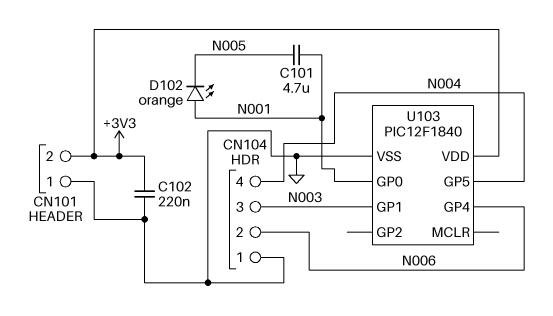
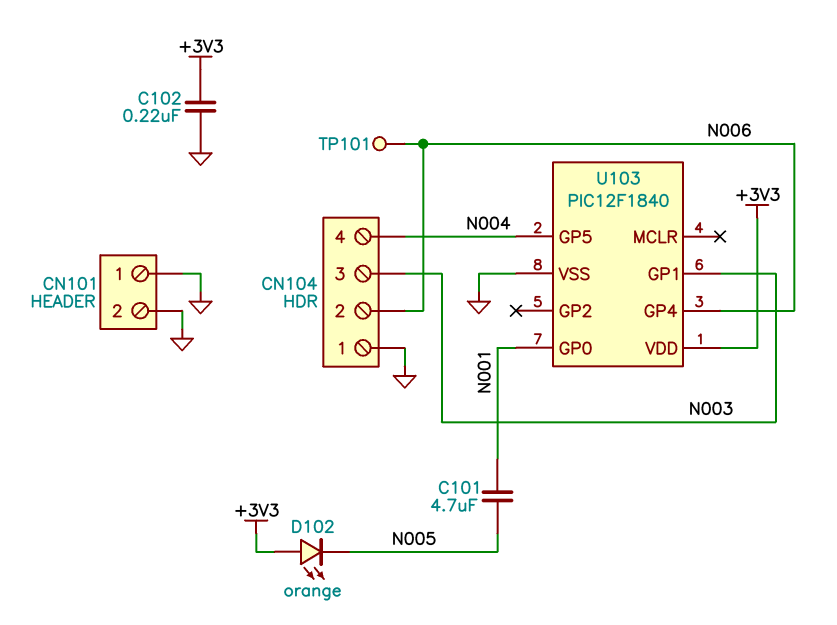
CN101 pin 2: +3V3 -> GND
D102: LED orange (A N001, K N005) -> LED orange (A +3V3, K N005)
TP101: none -> test point (N006)

